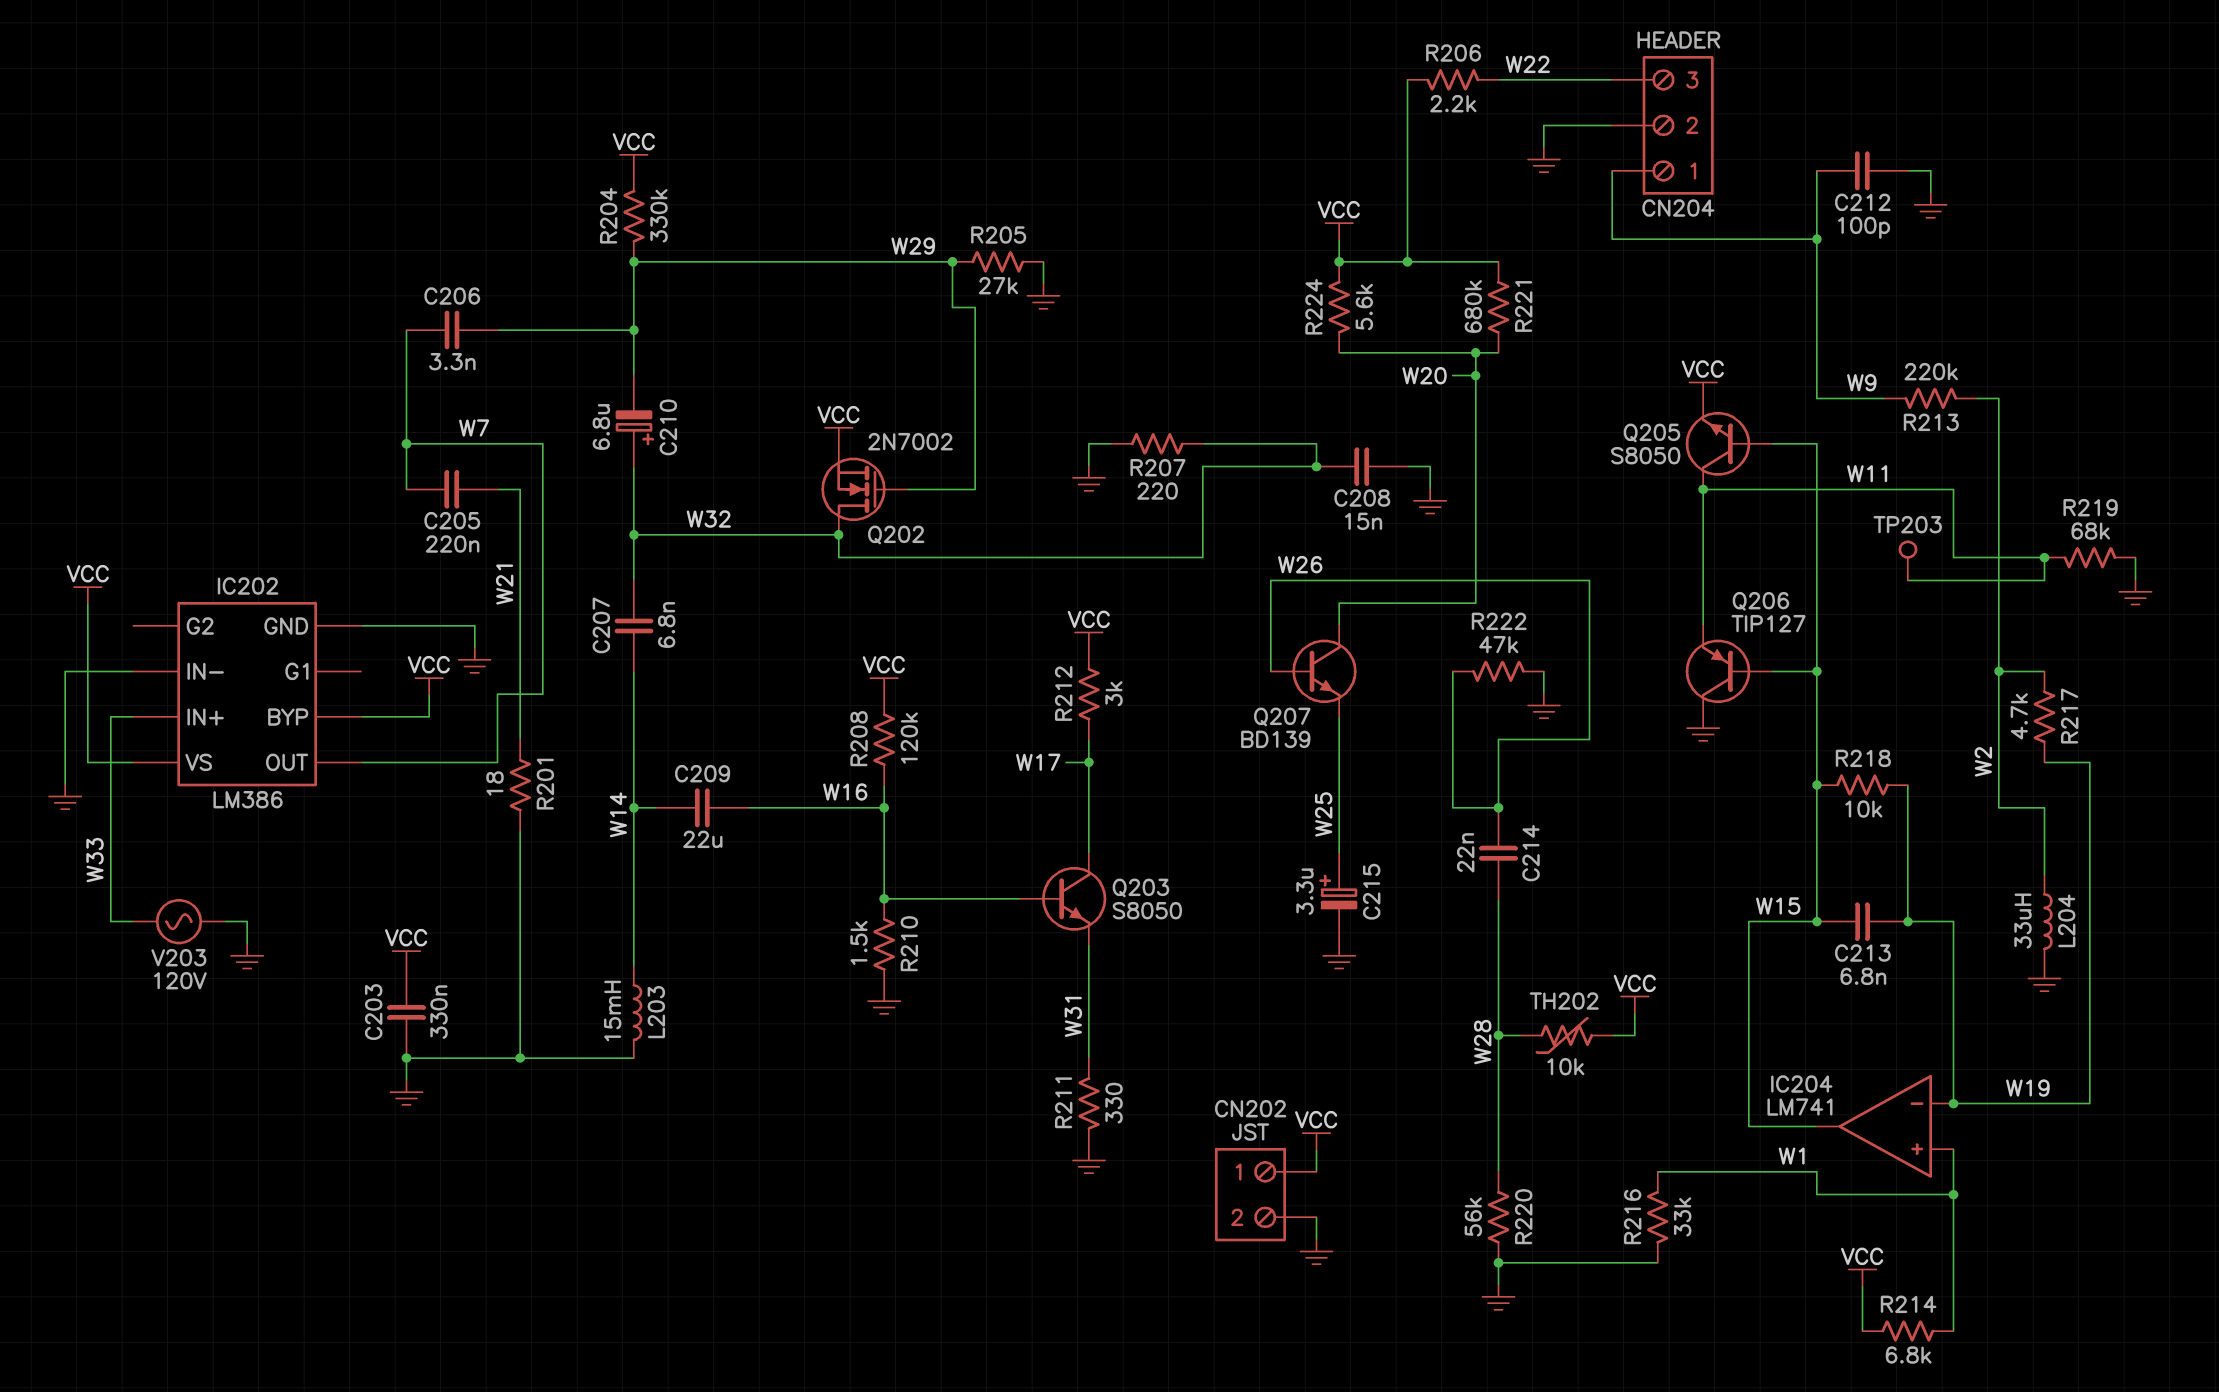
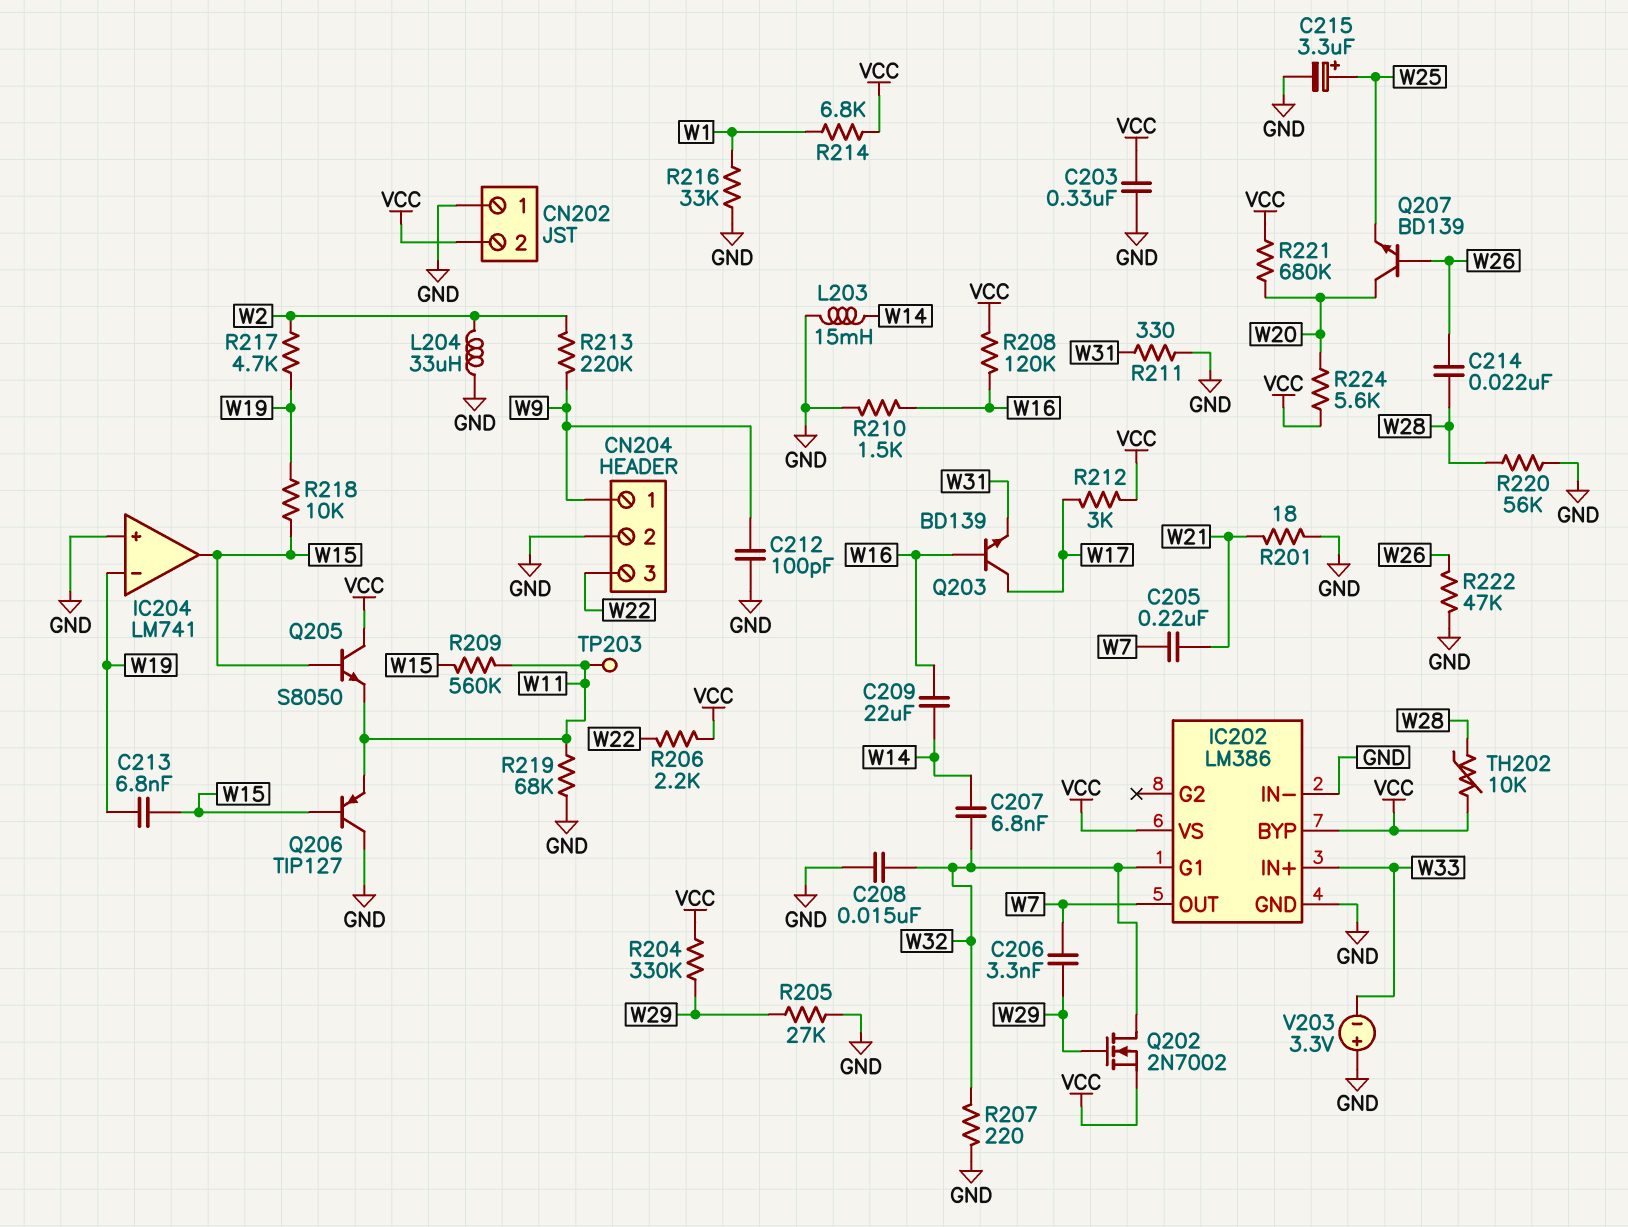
C210: 6.8uF (plus W32, minus W29) -> none
CN202 pin 1: VCC -> GND
CN202 pin 2: GND -> VCC
IC202 pin G1: none -> W32
IC204 pin in+: W1 -> GND
Q203: NPN S8050 (B W16, C W17, E W31) -> NPN BD139 (B W16, C W17, E W31)
Q205: NPN S8050 (B W15, C W11, E VCC) -> NPN S8050 (B W15, C VCC, E W11)
R209: none -> 560k (W11, W15)
V203: AC 120V (GND, W33) -> 3.3V (plus GND, minus W33)

